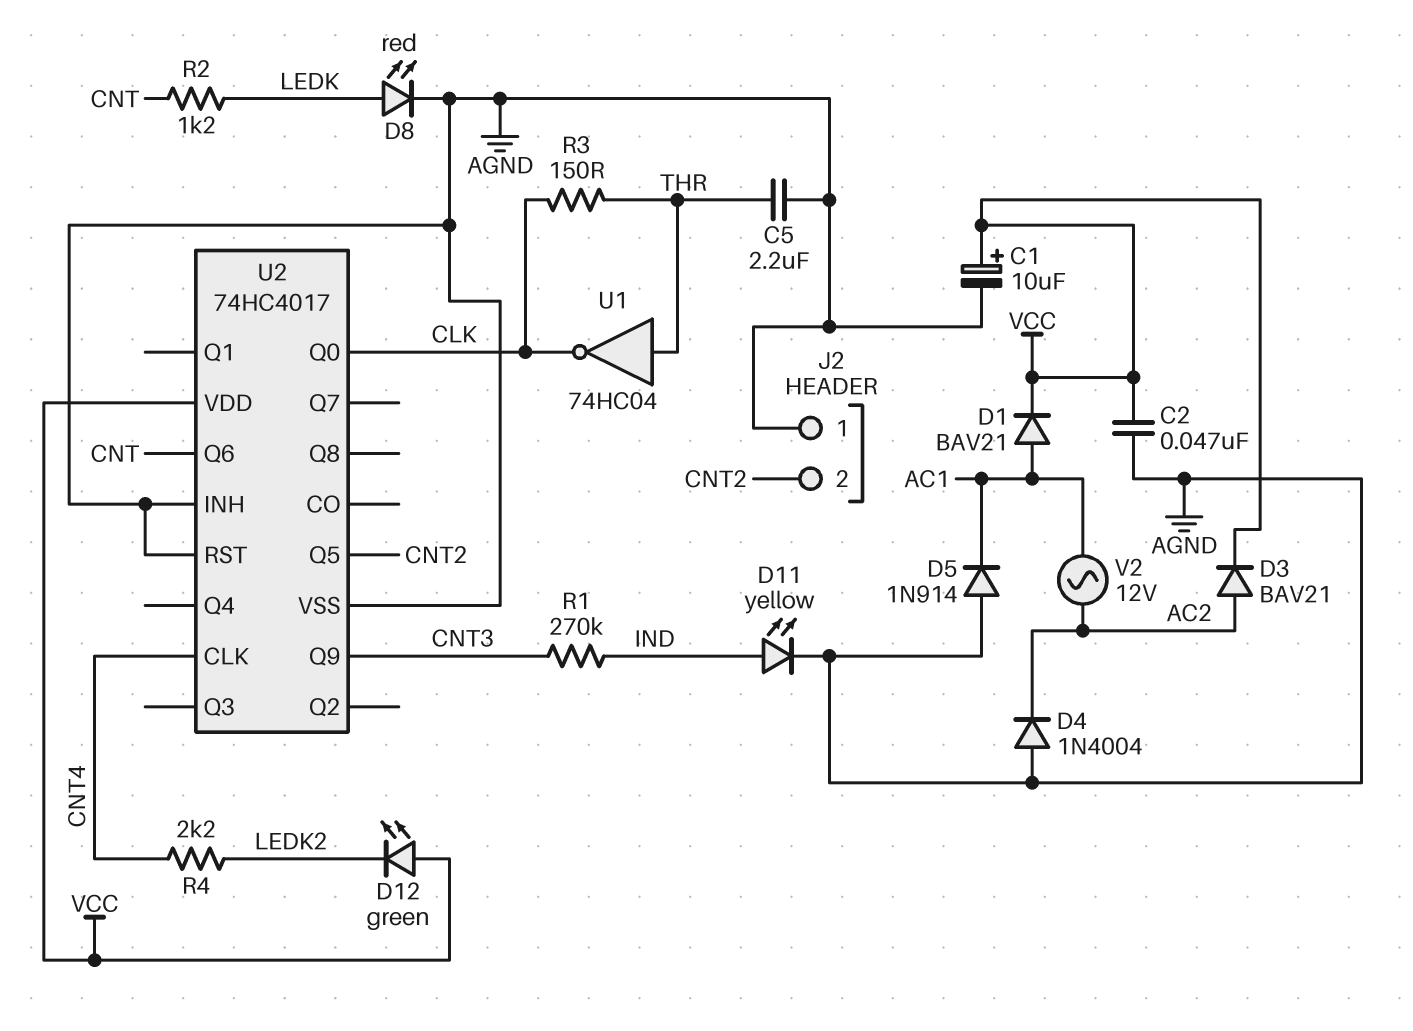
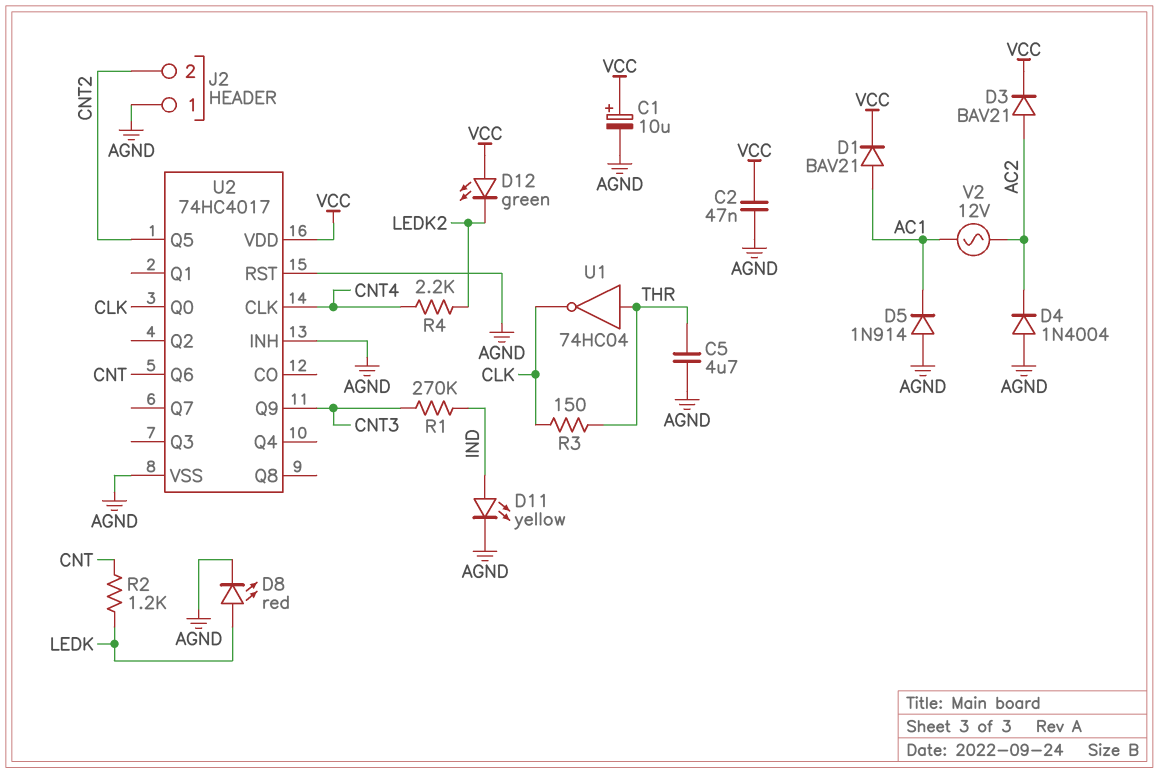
C5: 2.2uF (AGND, THR) -> 4.7uF (AGND, THR)

